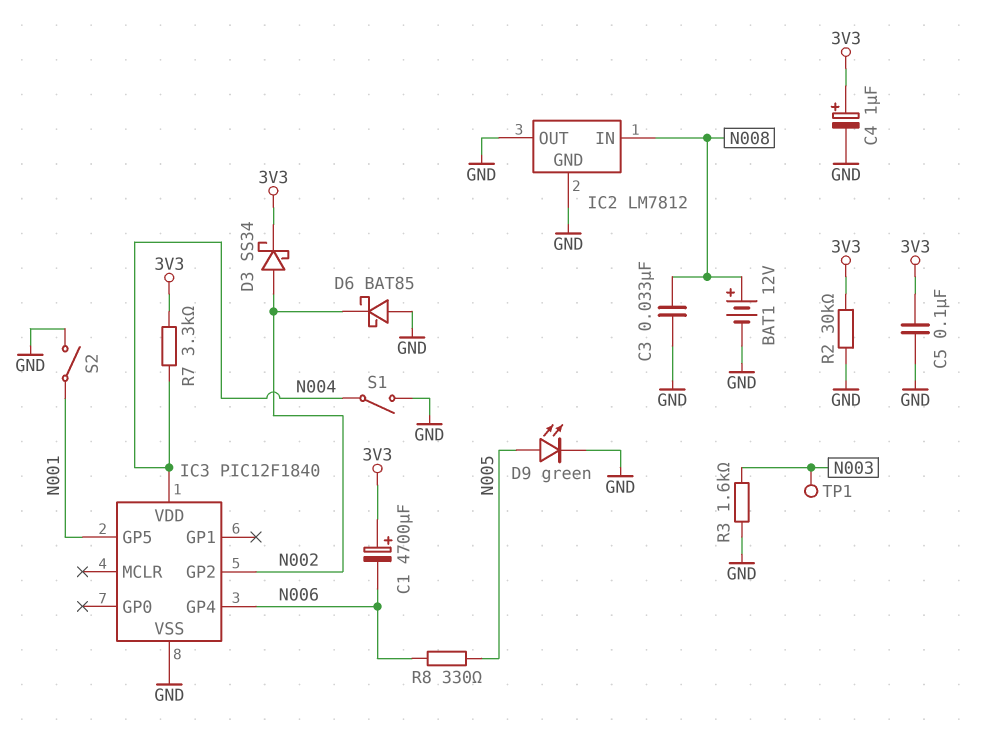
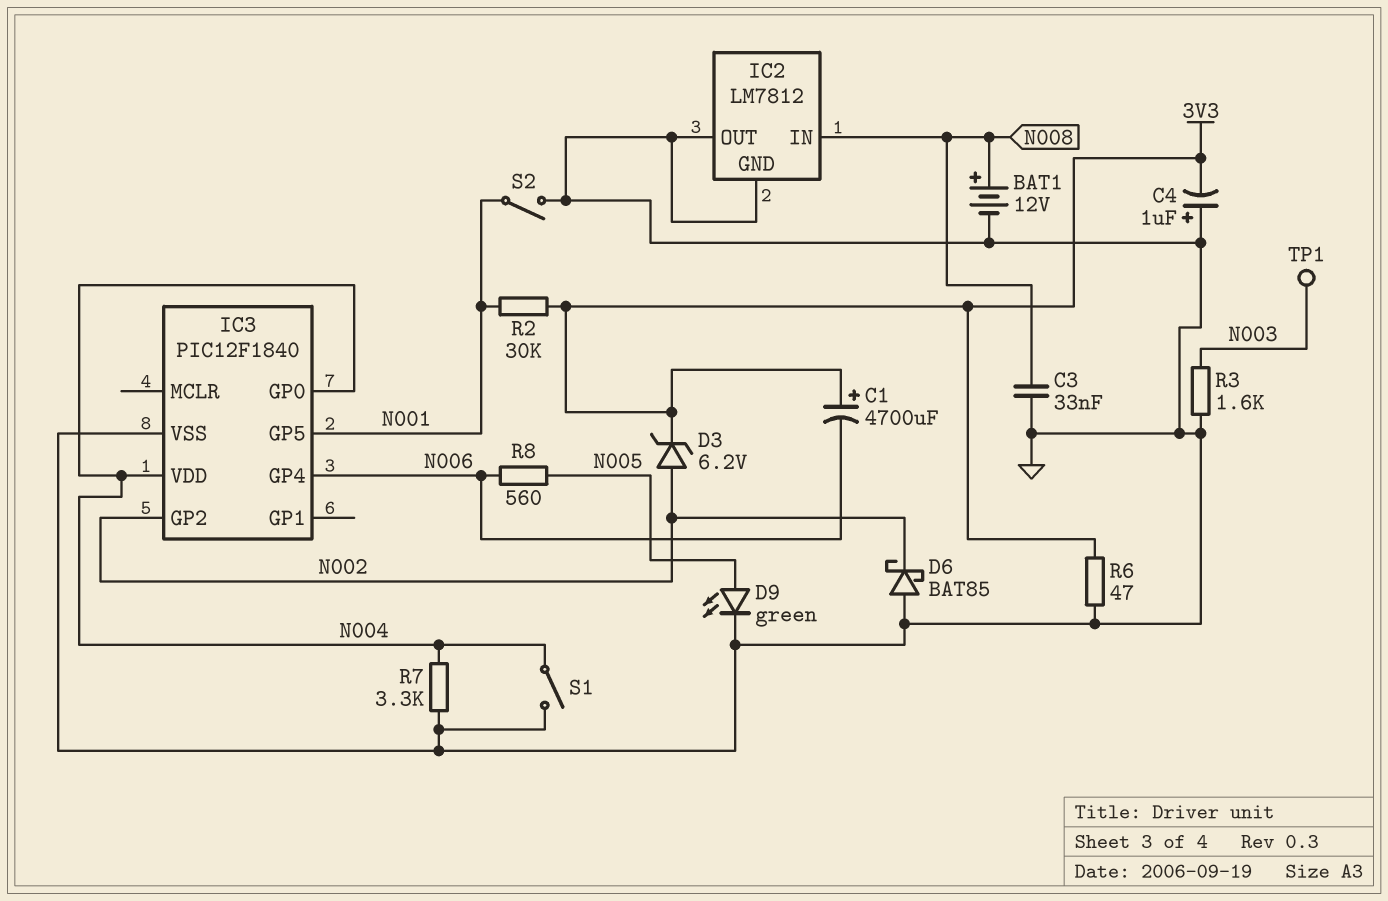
C4: 1uF (plus 3V3, minus GND) -> 1uF (plus GND, minus 3V3)
C5: 100nF (3V3, GND) -> none
D3: schottky SS34 (A N002, K 3V3) -> zener 6.2V (A N002, K 3V3)
IC3 pin GP0: none -> N004
R2: 30k (3V3, GND) -> 30k (3V3, N001)
R6: none -> 47 (3V3, GND)
R7: 3.3k (3V3, N004) -> 3.3k (GND, N004)
R8: 330 (N005, N006) -> 560 (N005, N006)

